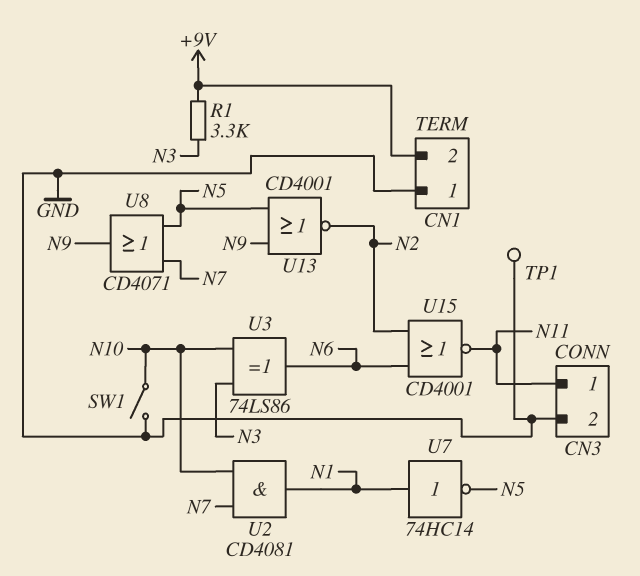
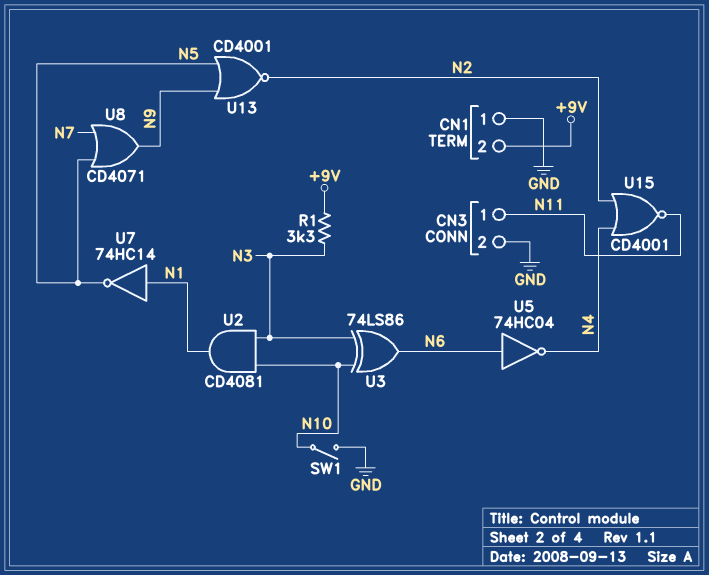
TP1: test point (GND) -> none
U2: AND CD4081 (in N7, in N10, out N1) -> AND CD4081 (in N3, in N10, out N1)
U5: none -> NOT 74HC04 (in N6, out N4)
U15: NOR CD4001 (in N2, in N6, out N11) -> NOR CD4001 (in N2, in N4, out N11)

